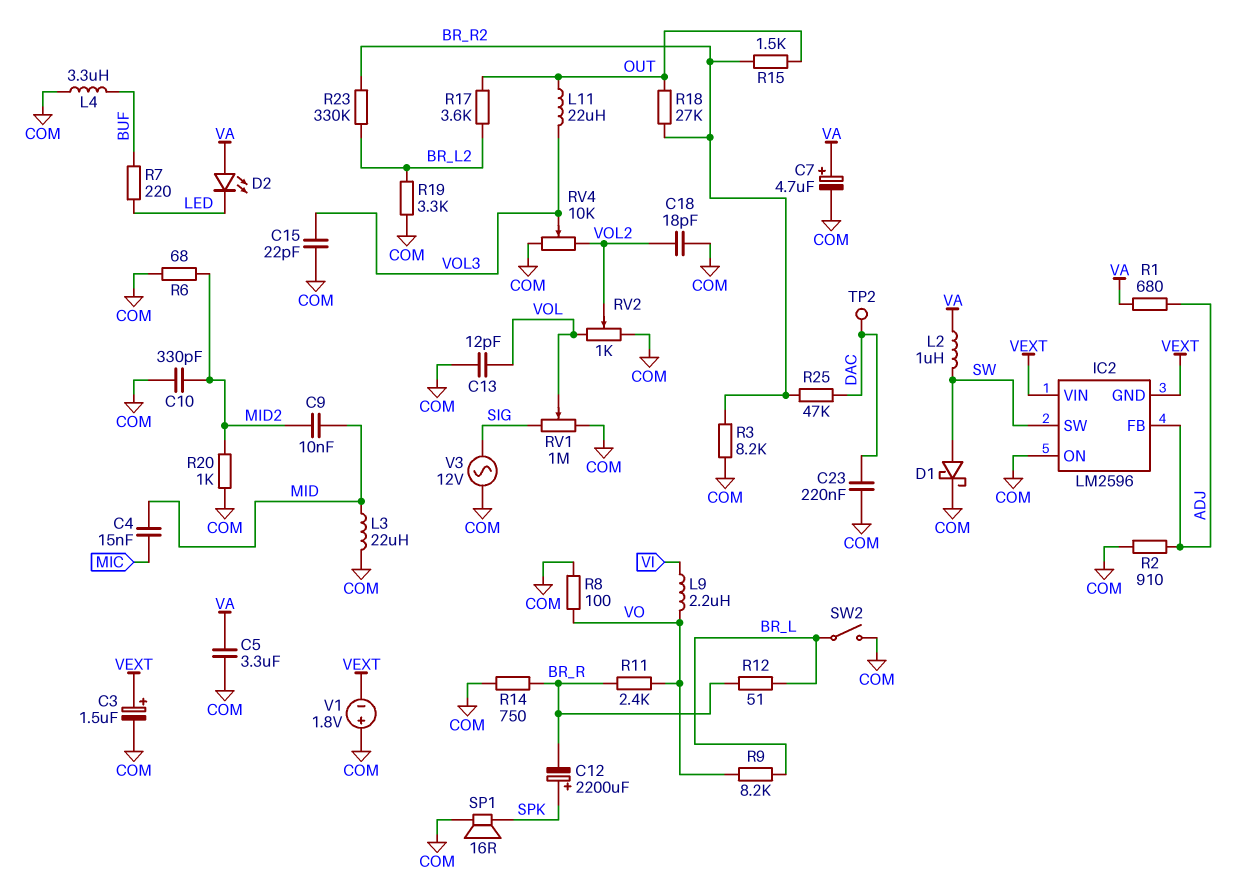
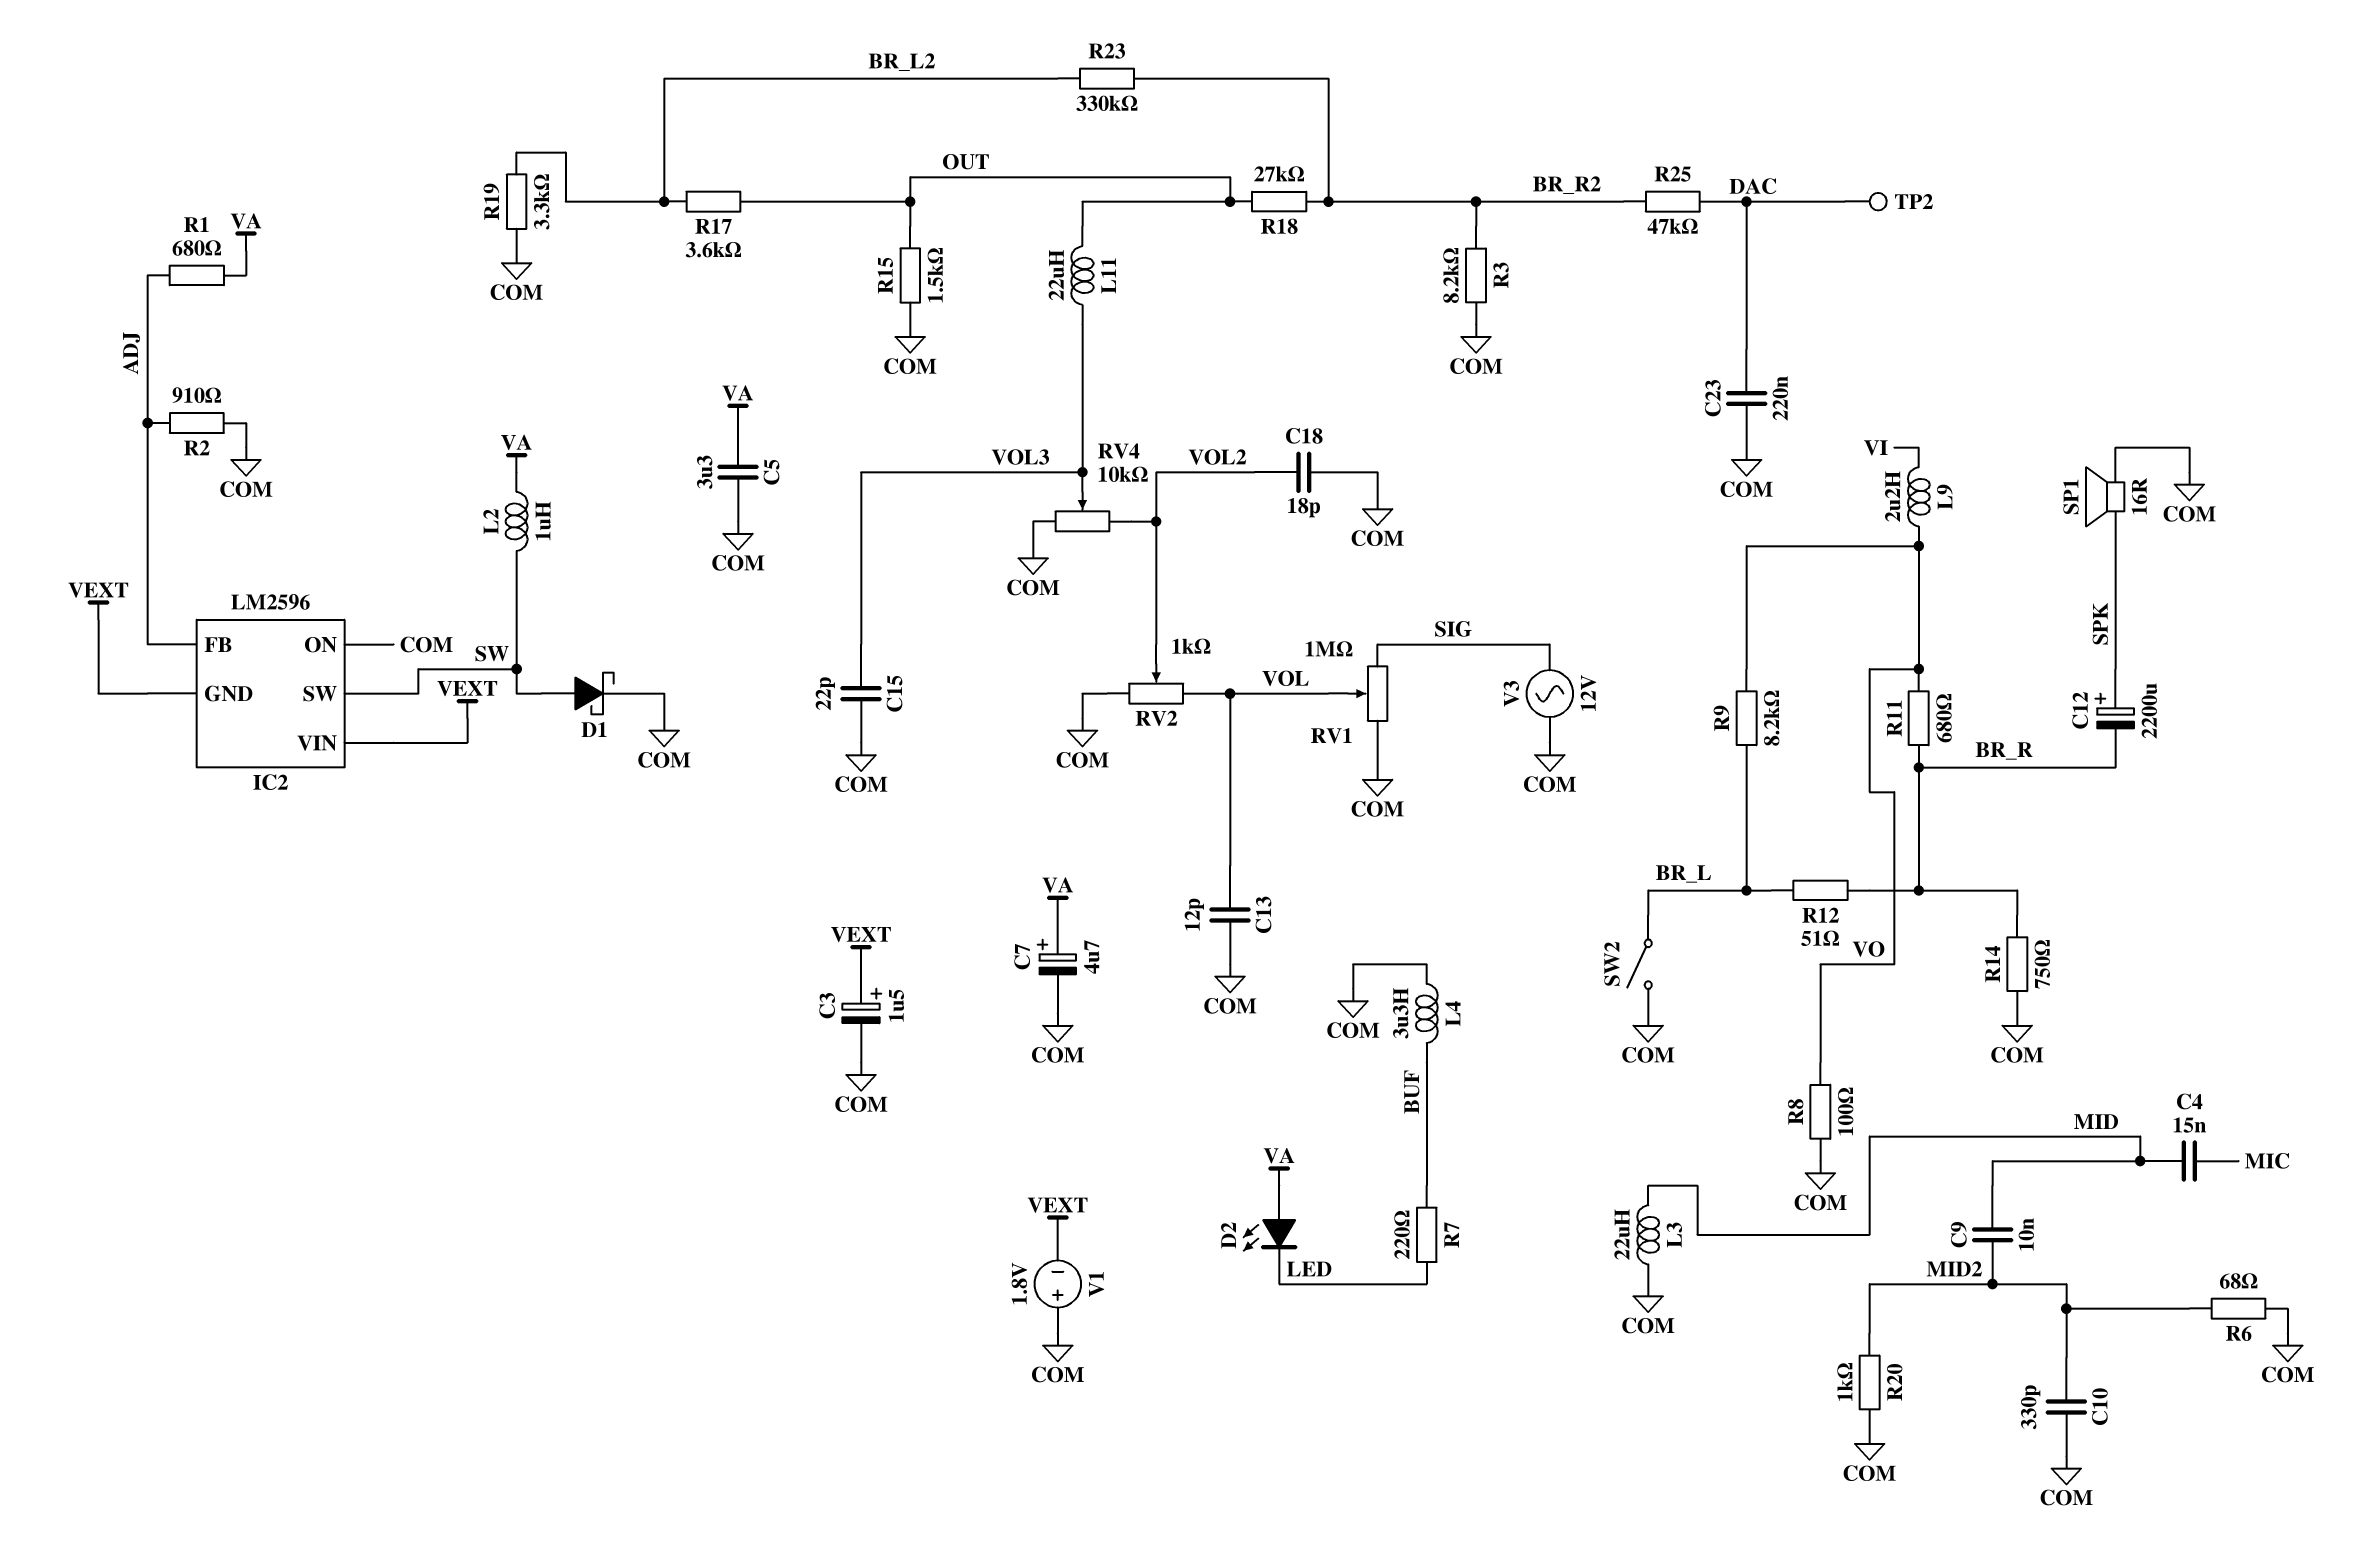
R11: 2.4k (BR_R, VO) -> 680 (BR_R, VO)
R15: 1.5k (BR_R2, OUT) -> 1.5k (COM, OUT)

